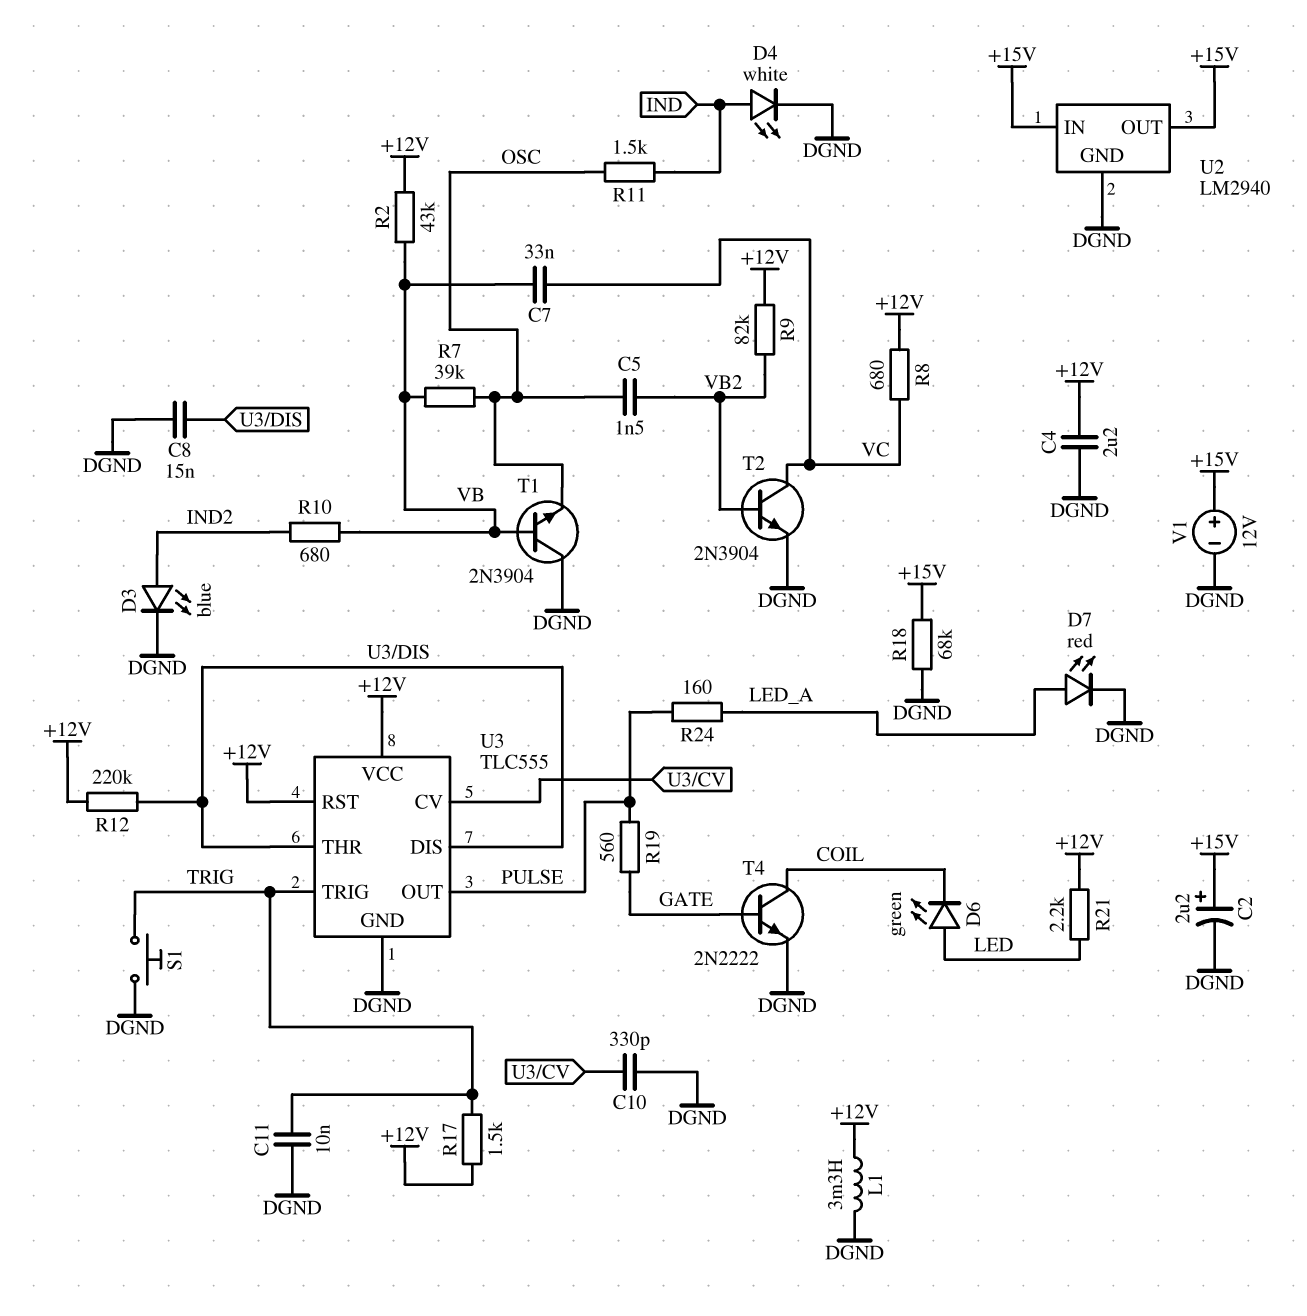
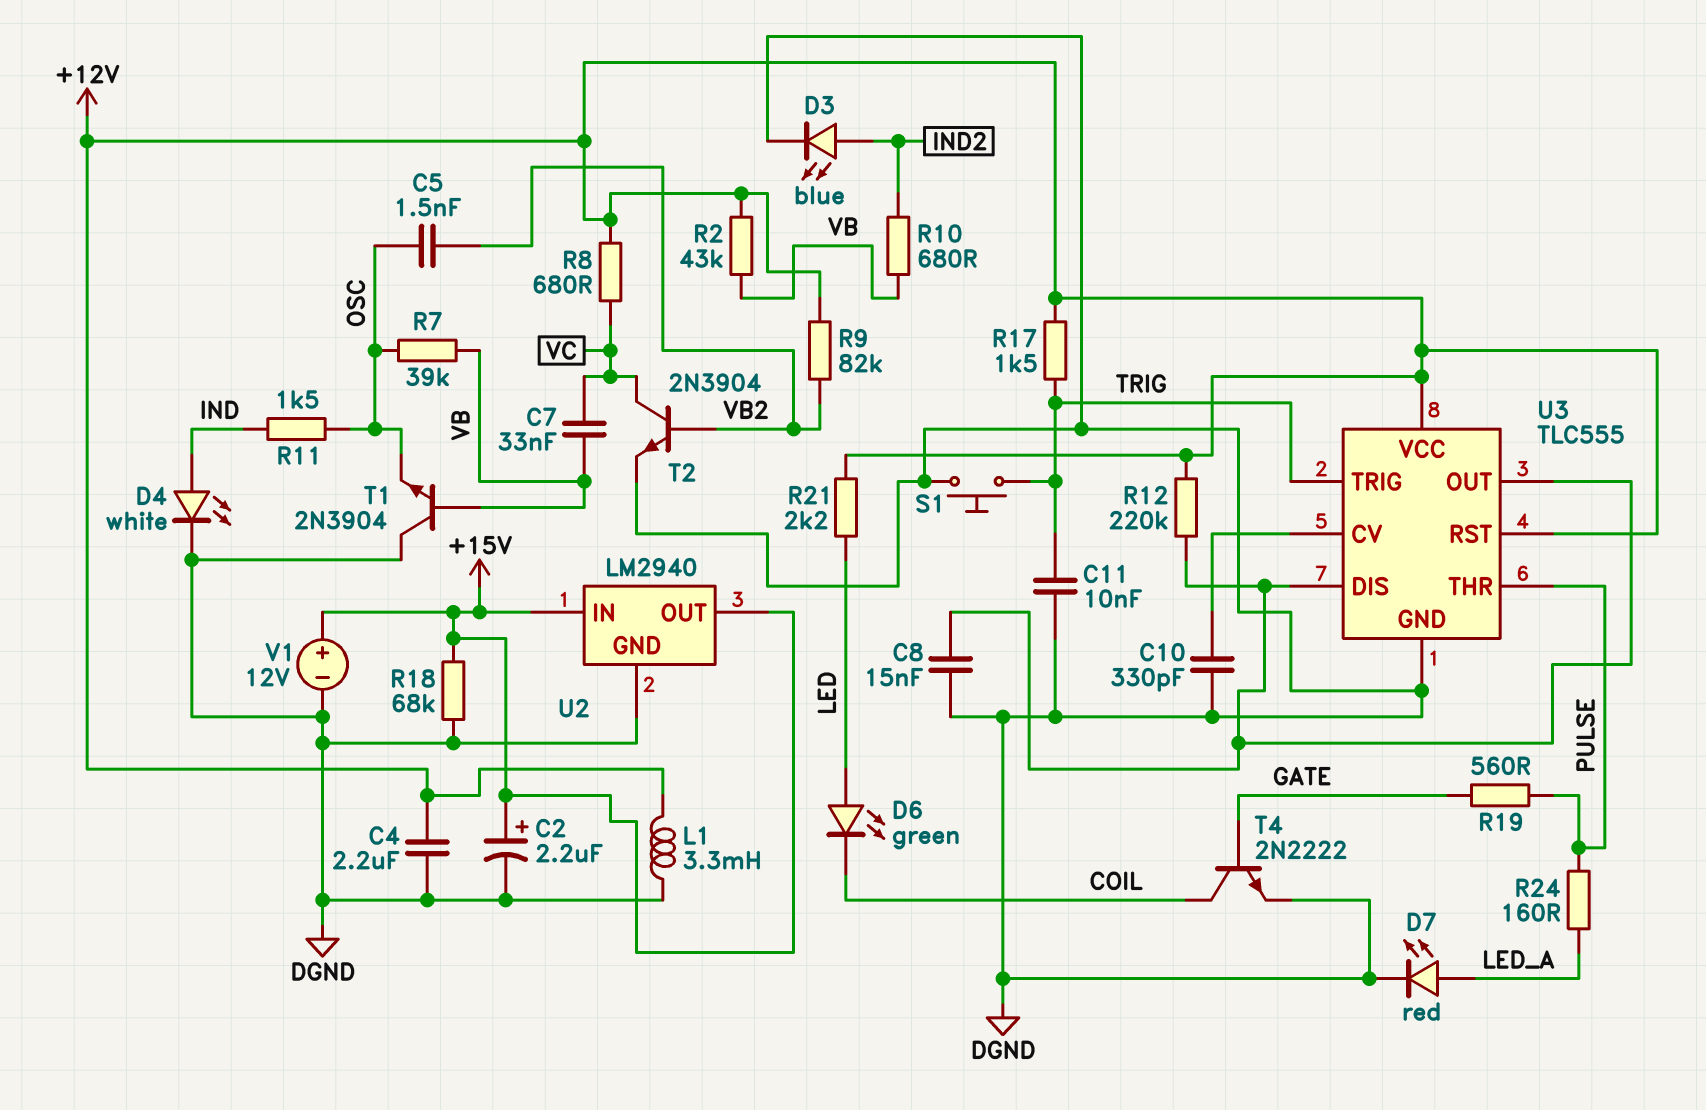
U3 pin OUT: PULSE -> U3/DIS
U3 pin THR: U3/DIS -> PULSE

